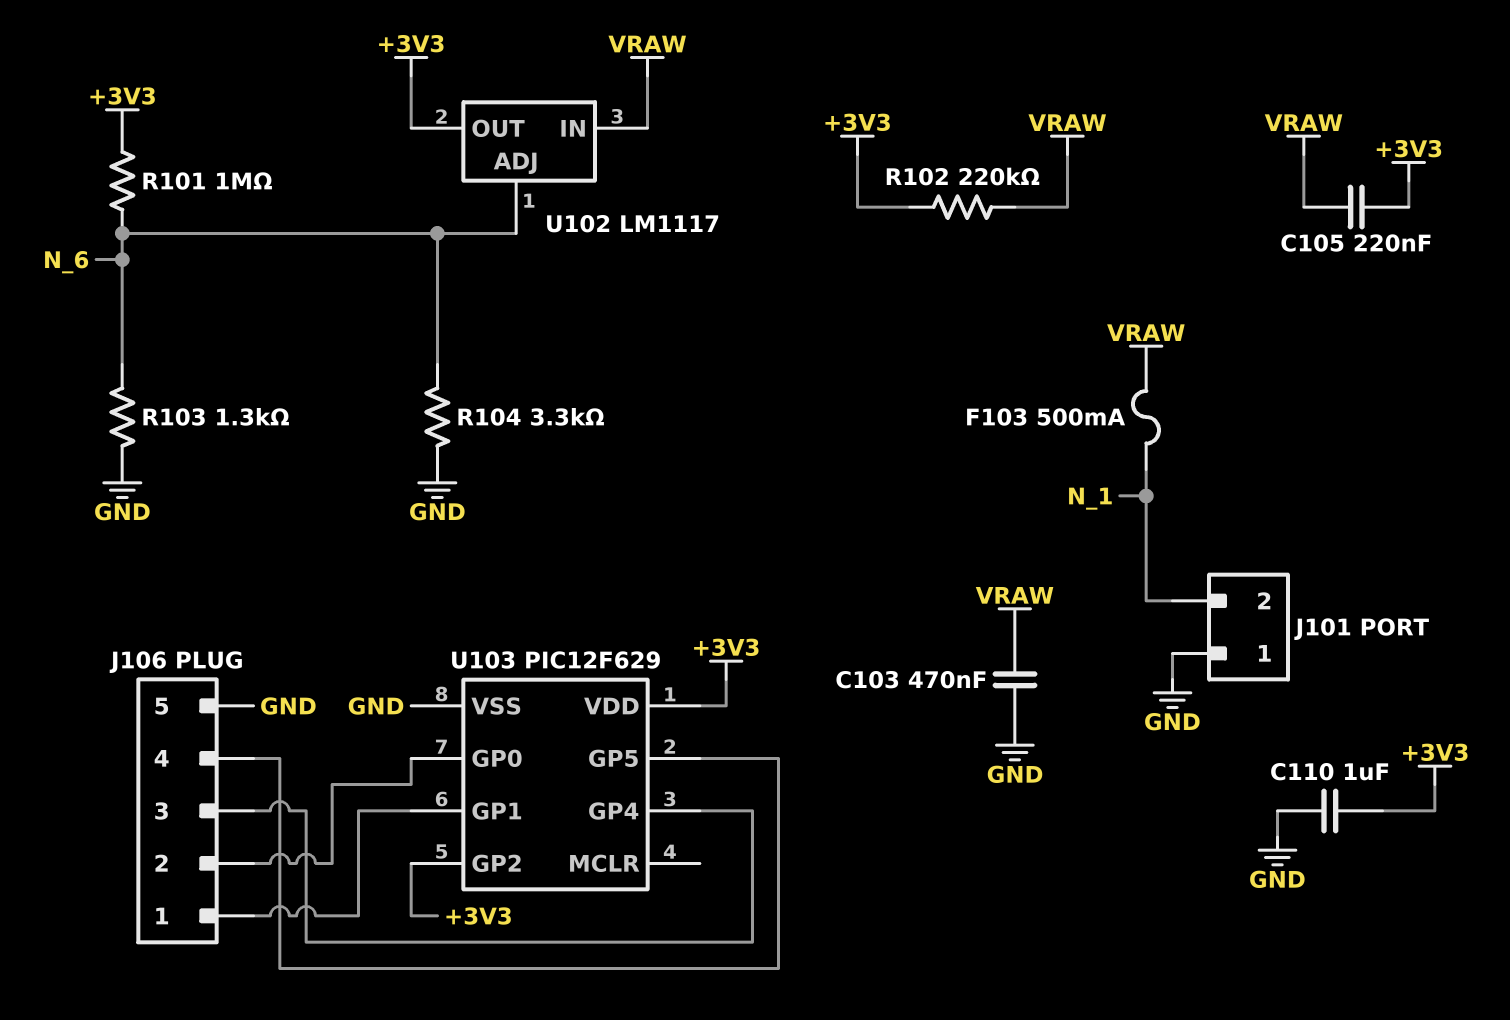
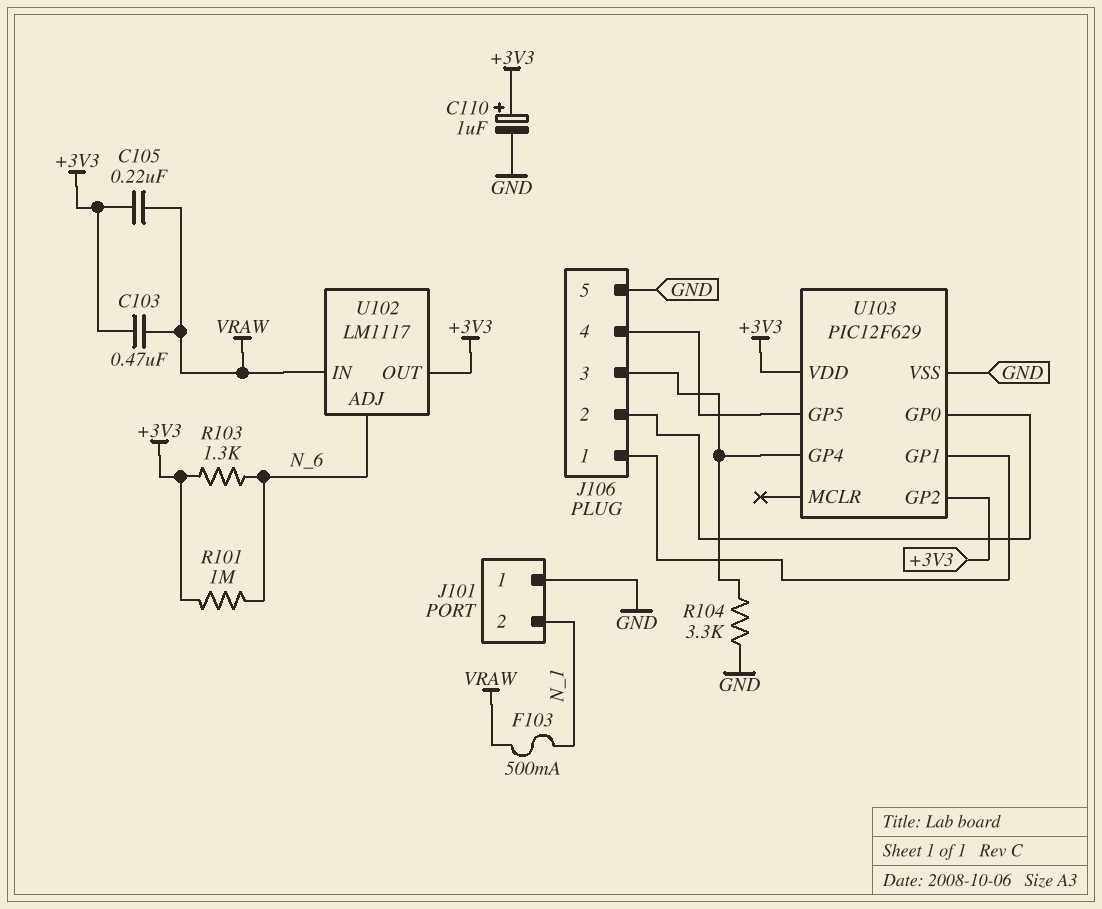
C103: 470nF (GND, VRAW) -> 470nF (+3V3, VRAW)
C110: 1uF (+3V3, GND) -> 1uF (plus +3V3, minus GND)
R102: 220k (+3V3, VRAW) -> none
R103: 1.3k (GND, N_6) -> 1.3k (+3V3, N_6)
R104: 3.3k (GND, N_6) -> 3.3k (GND, J106/3)

